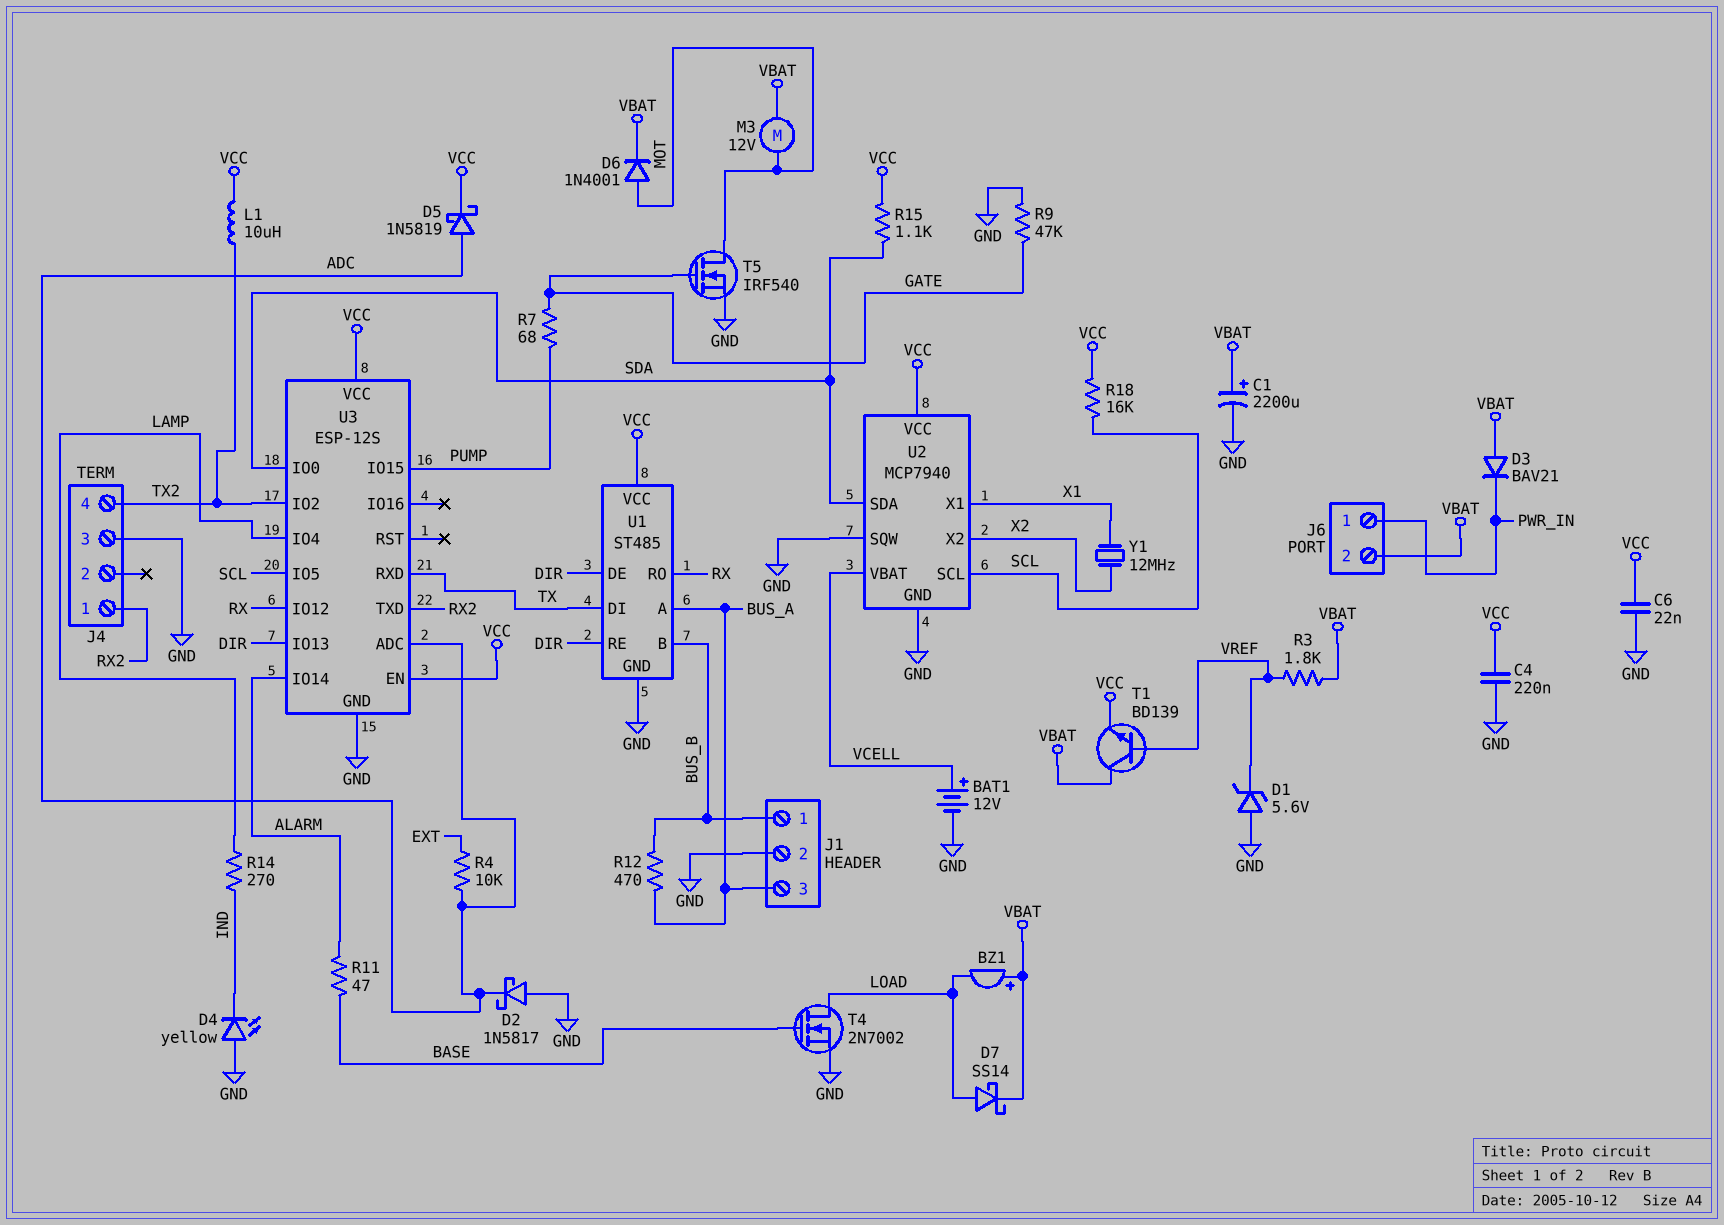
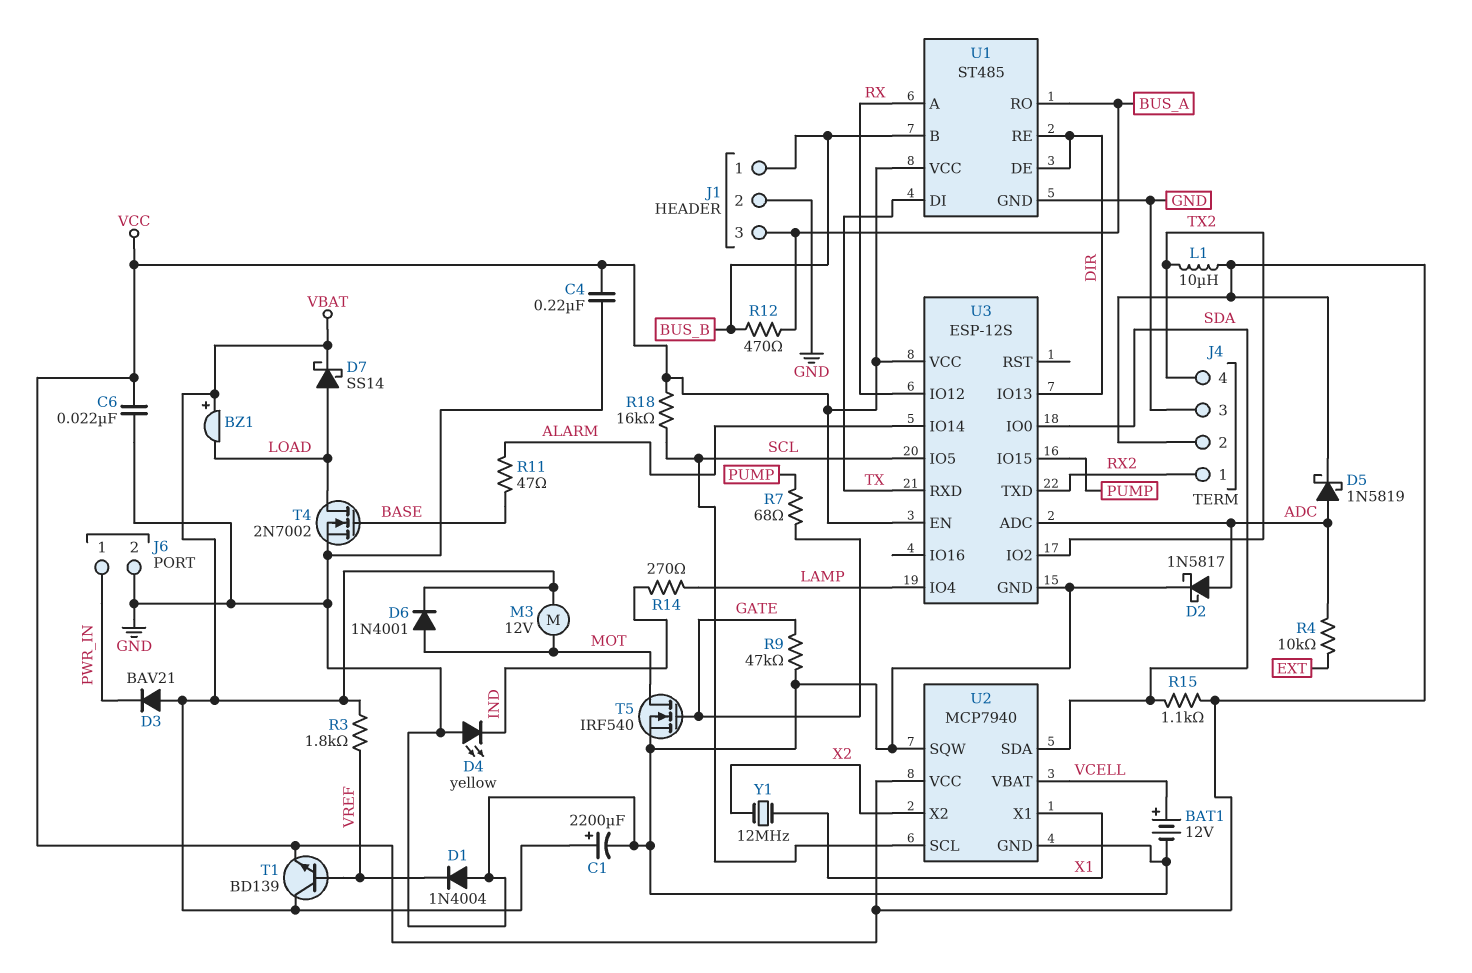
D1: zener 5.6V (A GND, K VREF) -> diode 1N4004 (A GND, K VREF)
D2: schottky 1N5817 (A GND, K ADC) -> schottky 1N5817 (A ADC, K GND)
J4 pin 2: none -> VCC
J6 pin 2: VBAT -> GND
U1 pin A: BUS_A -> RX
U1 pin RO: RX -> BUS_A

